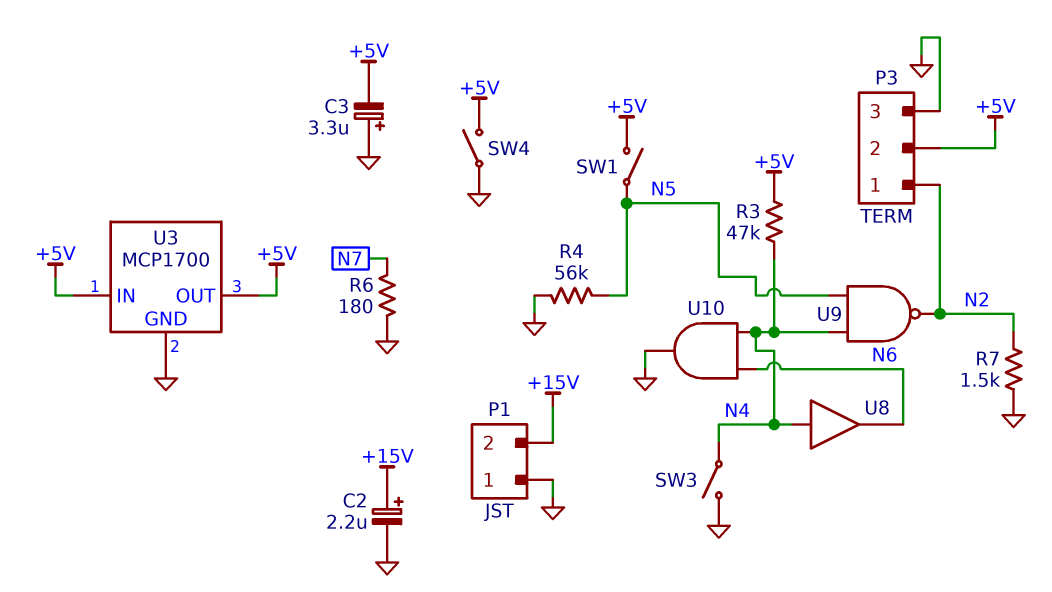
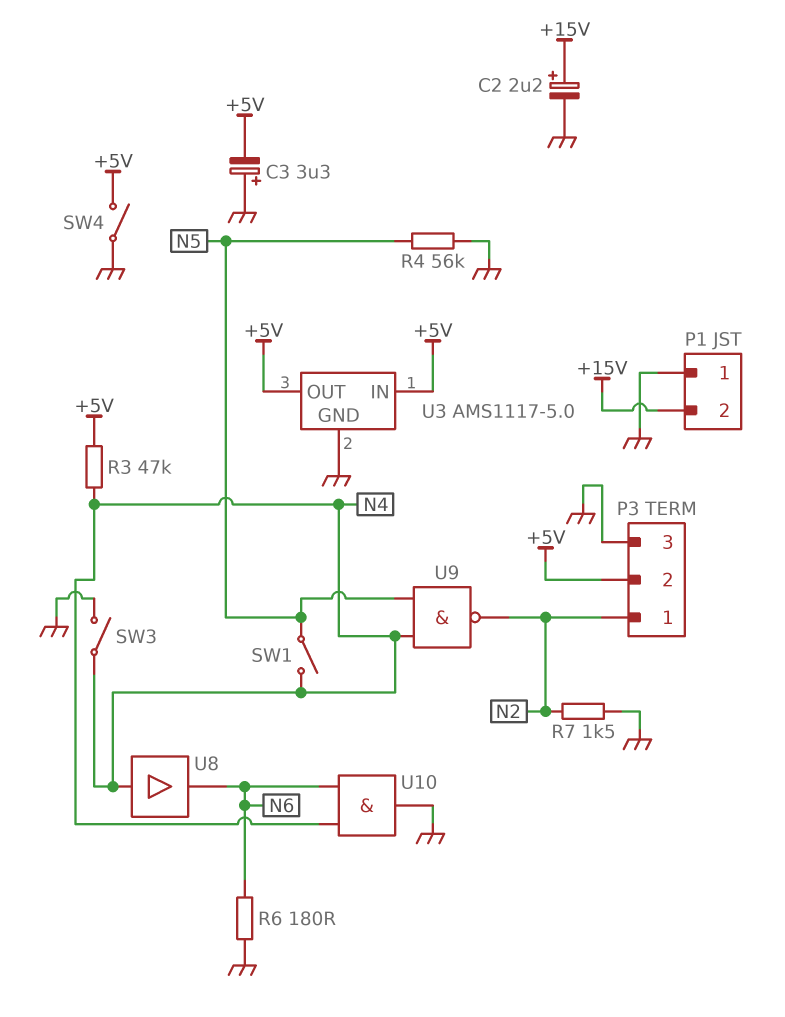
R6: 180 (GND, N7) -> 180 (GND, N6)
SW1: switch (+5V, N5) -> switch (N4, N5)
U3: MCP1700 -> AMS1117-5.0

